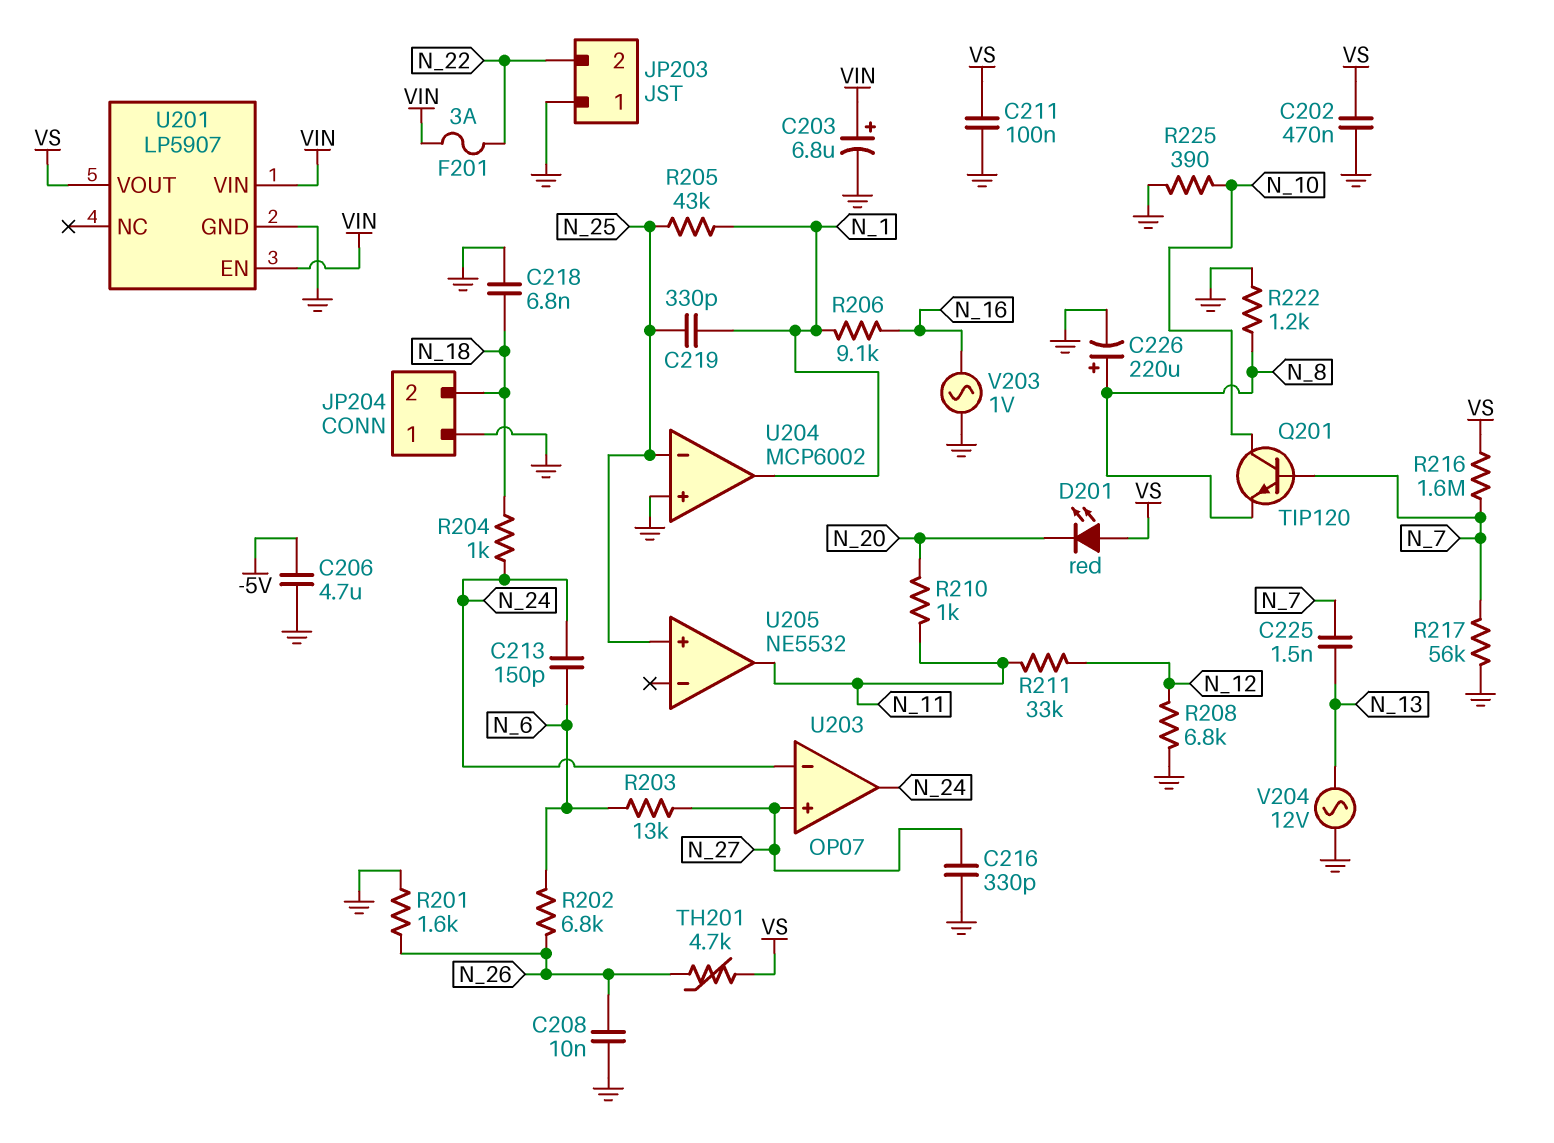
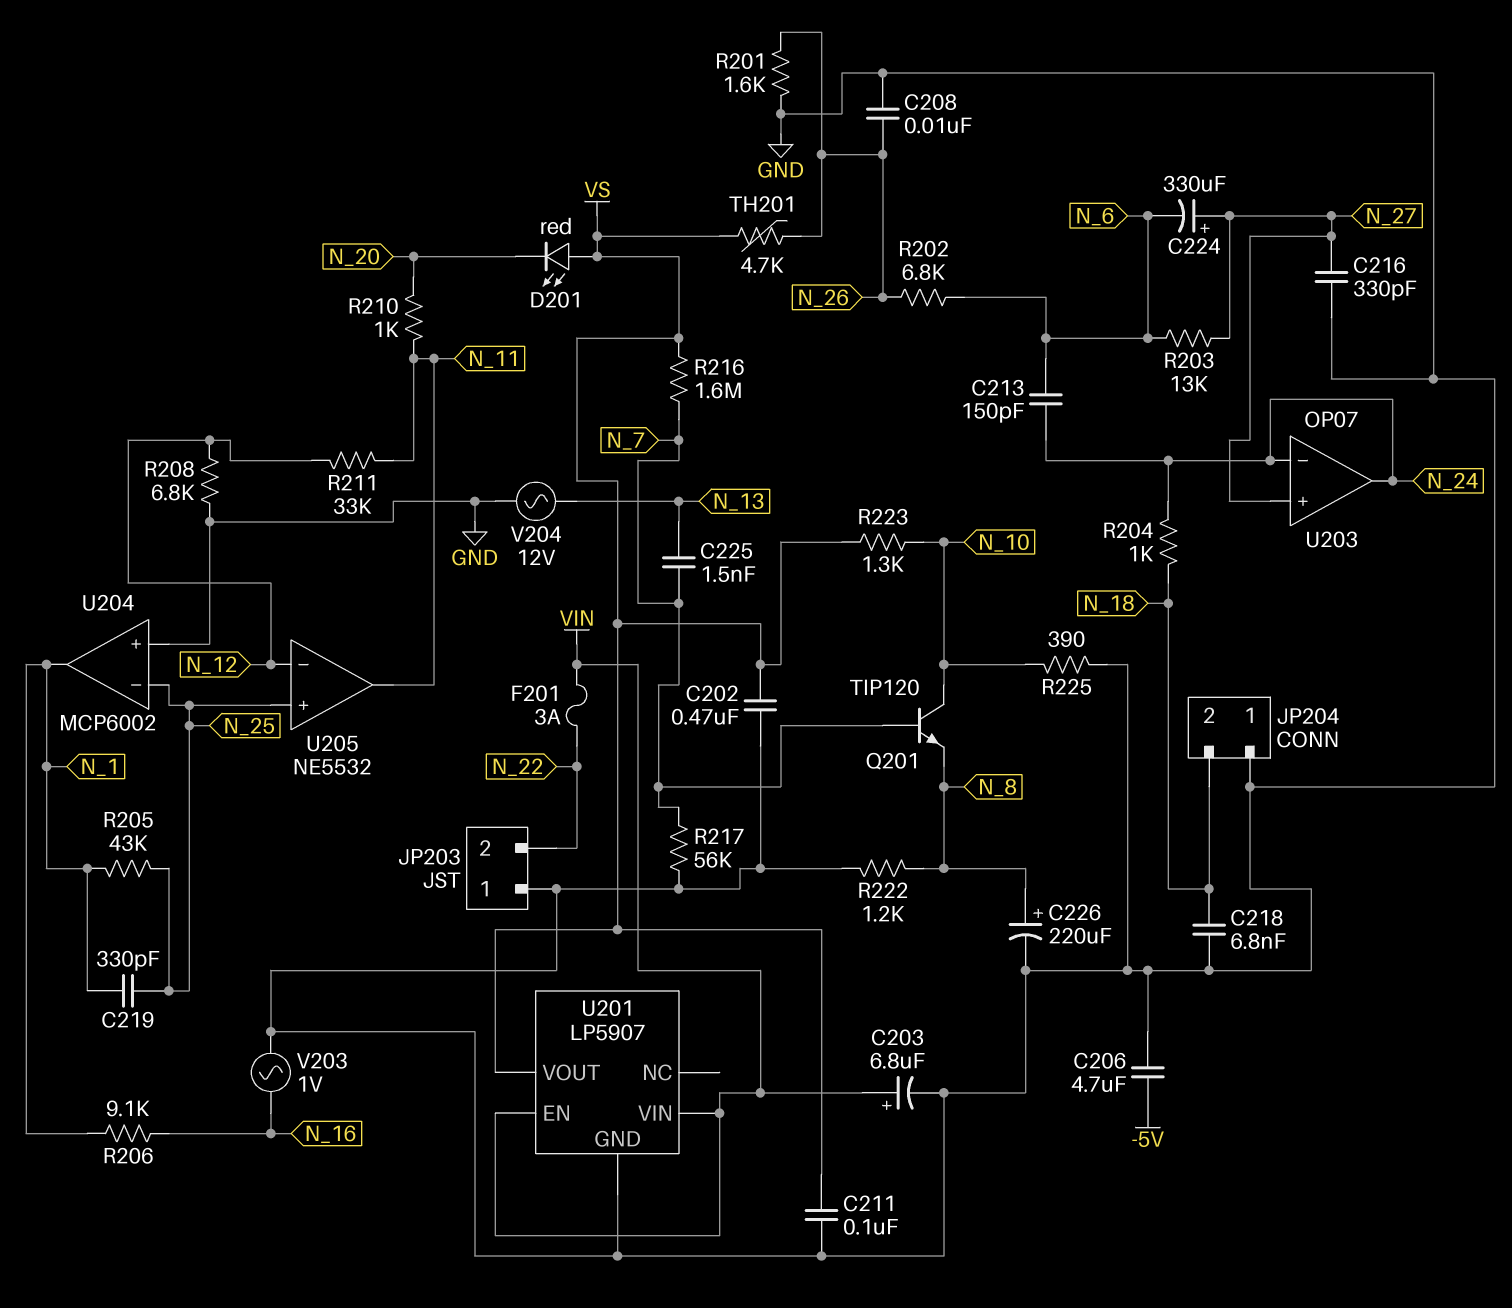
C224: none -> 330uF (plus N_27, minus N_6)
R223: none -> 1.3k (N_10, VS)
U205 pin in-: none -> N_12

